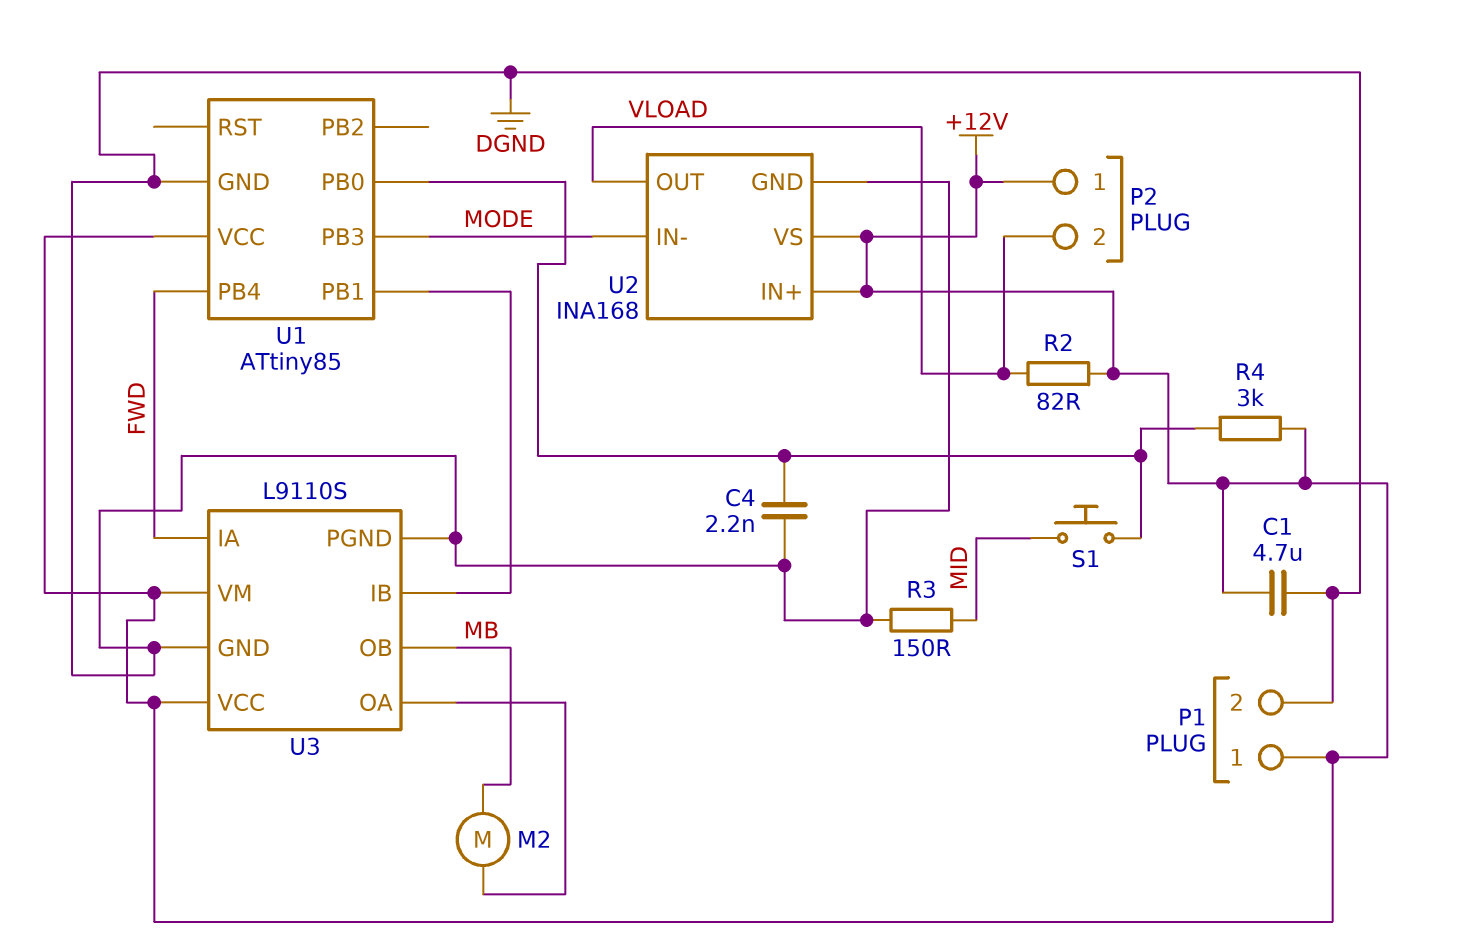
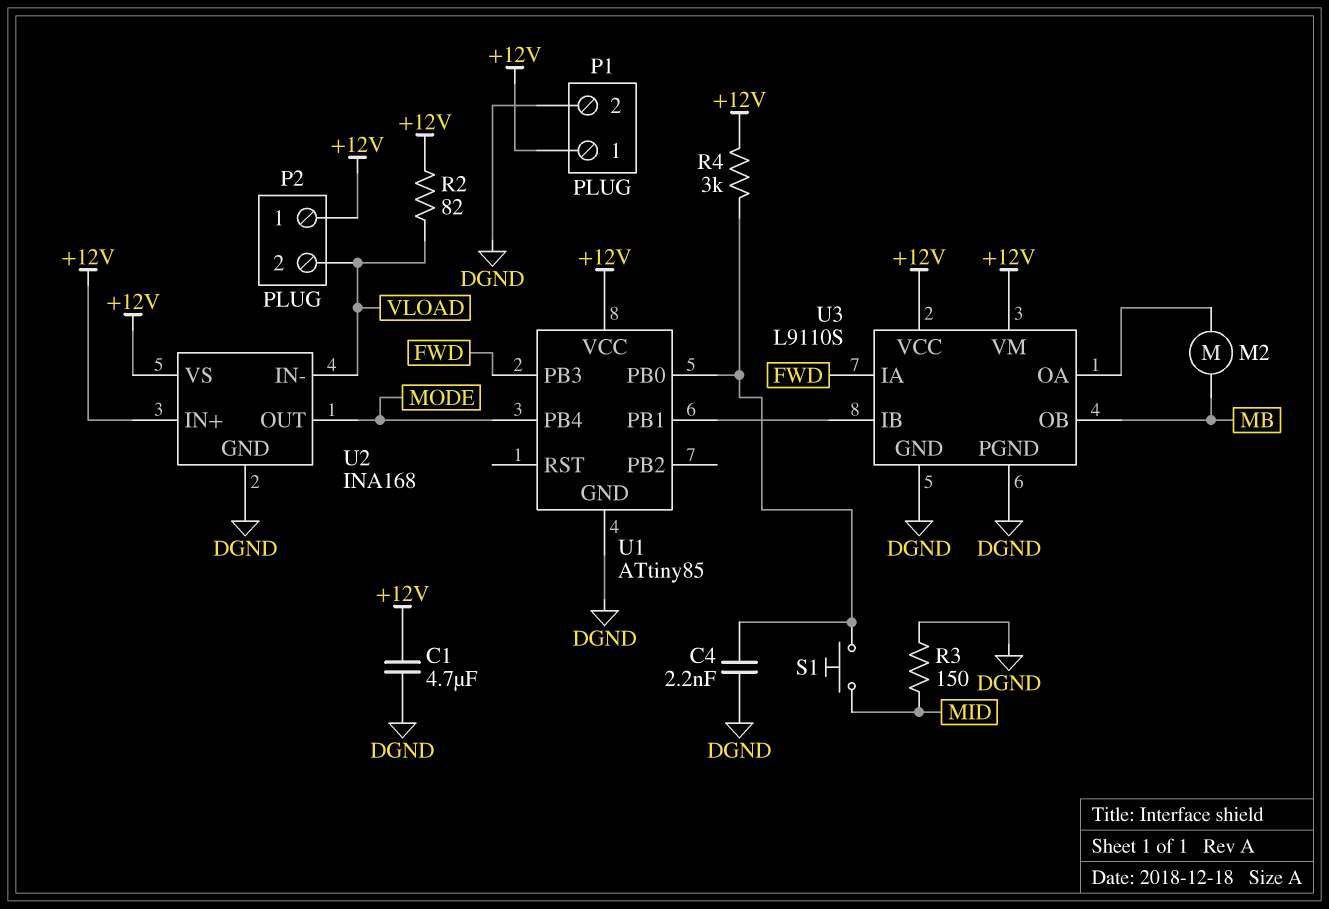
U1 pin PB3: MODE -> FWD
U1 pin PB4: FWD -> MODE
U2 pin IN-: MODE -> VLOAD
U2 pin OUT: VLOAD -> MODE

